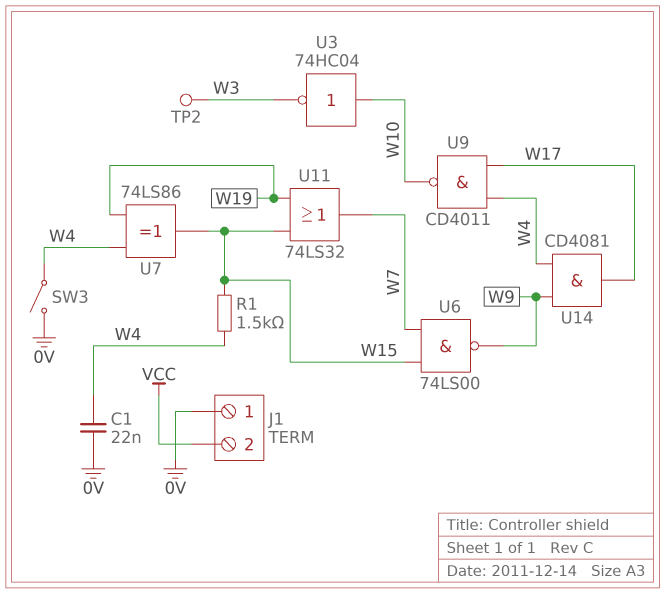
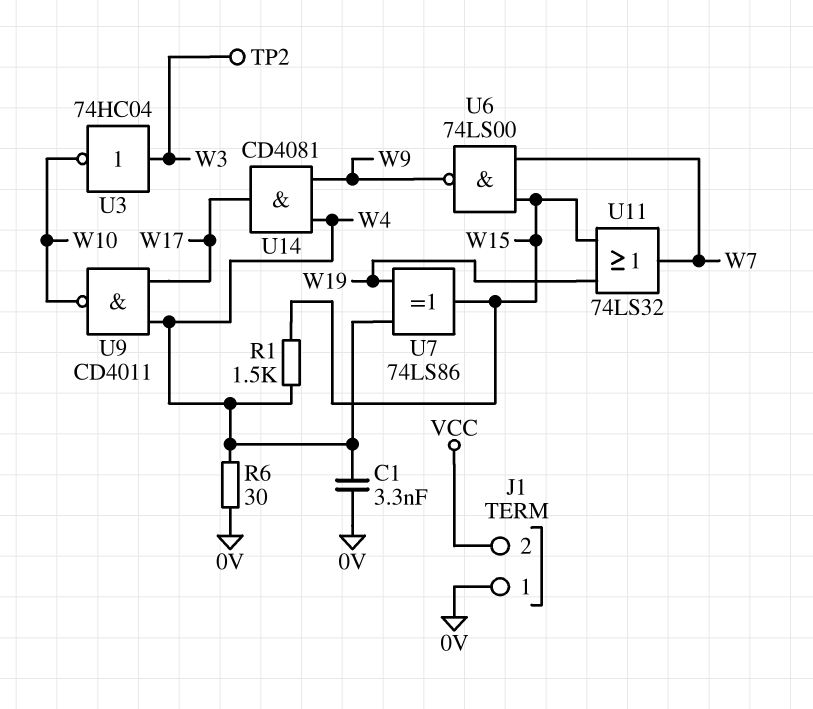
C1: 22nF (0V, W4) -> 3.3nF (0V, W4)
R6: none -> 30 (0V, W4)
SW3: switch (0V, W4) -> none
U3: NOT 74HC04 (in W10, out W3) -> NOT 74HC04 (in W3, out W10)

